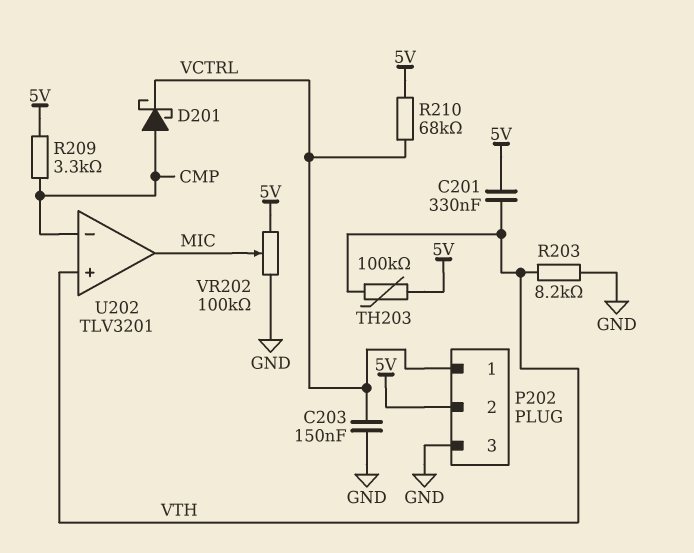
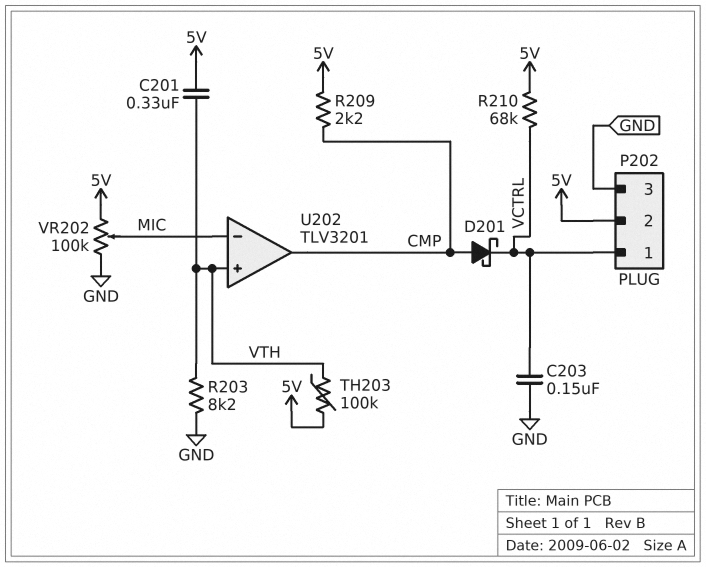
R209: 3.3k (5V, CMP) -> 2.2k (5V, CMP)
U202 pin in-: CMP -> MIC
U202 pin out: MIC -> CMP

